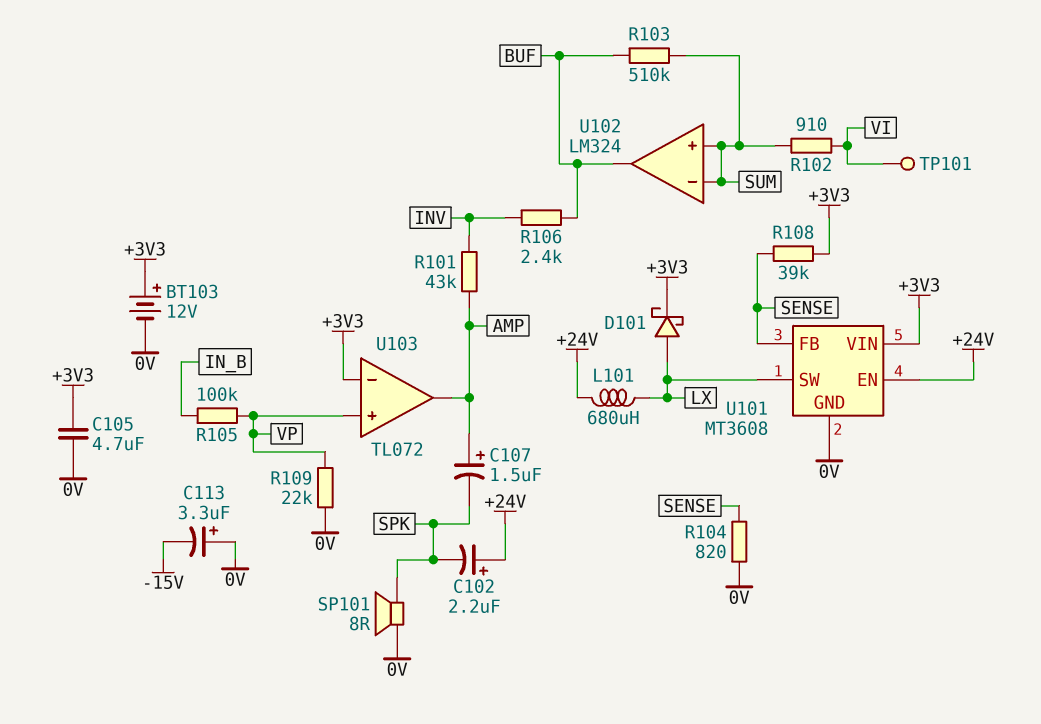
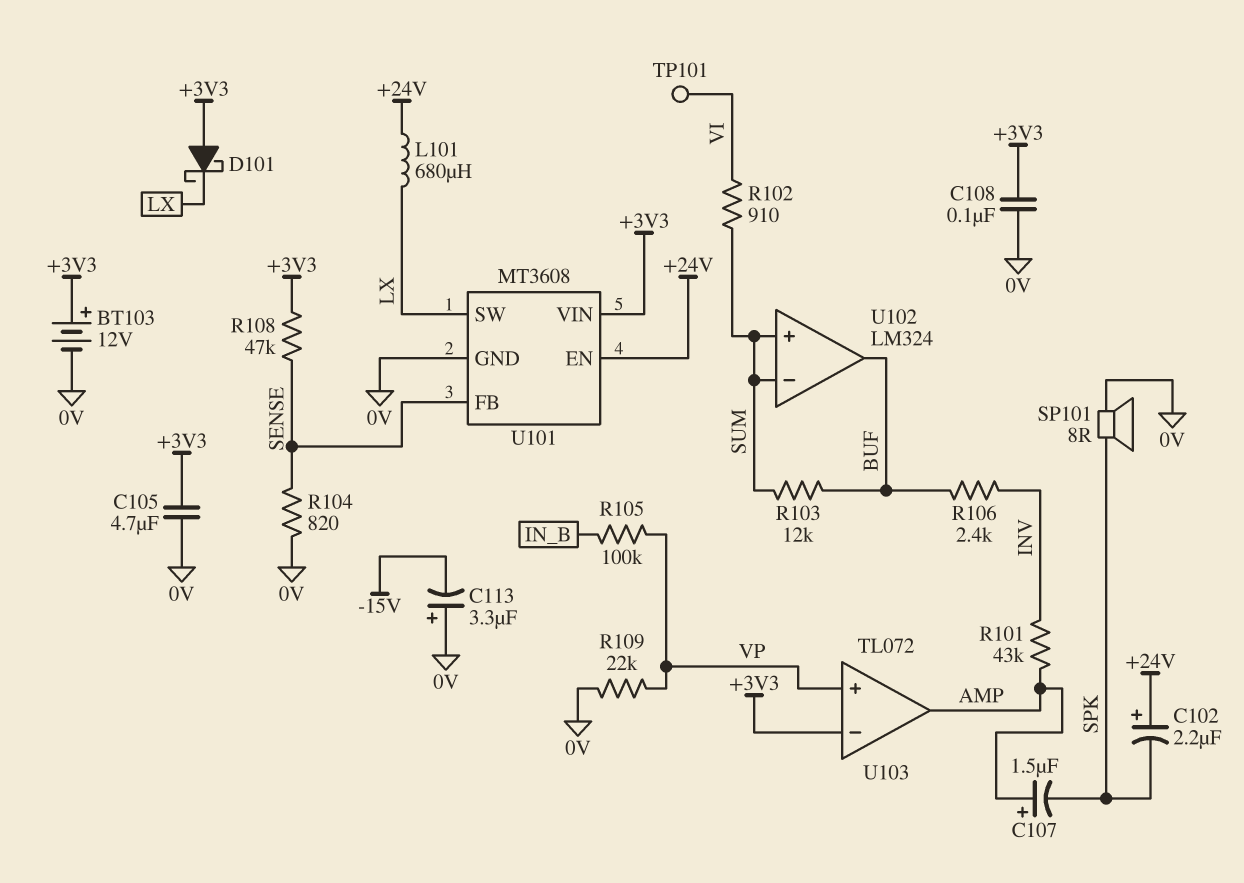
C108: none -> 100nF (+3V3, 0V)
D101: schottky (A LX, K +3V3) -> schottky (A +3V3, K LX)
R103: 510k (BUF, SUM) -> 12k (BUF, SUM)
R108: 39k (+3V3, SENSE) -> 47k (+3V3, SENSE)

